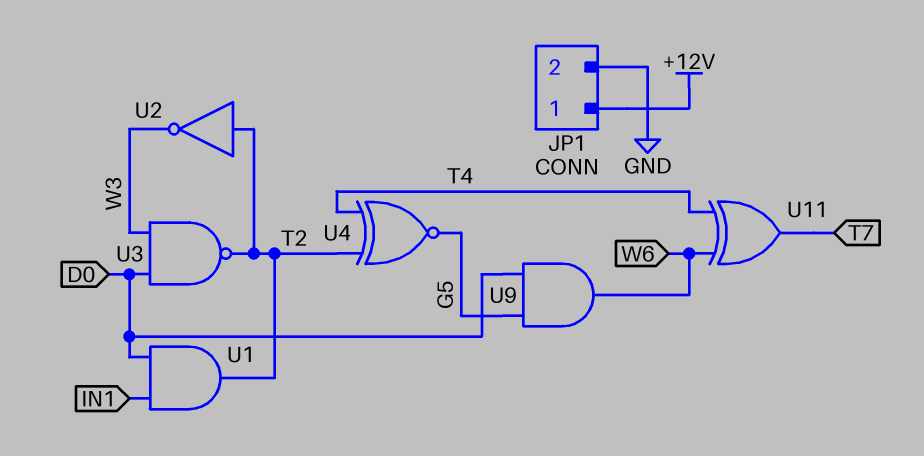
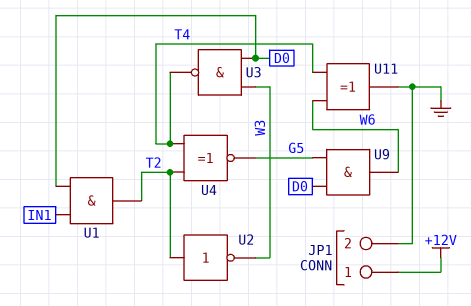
U3: NAND (in D0, in W3, out T2) -> NAND (in D0, in W3, out T4)
U11: XOR (in T4, in W6, out T7) -> XOR (in T4, in W6, out GND)

